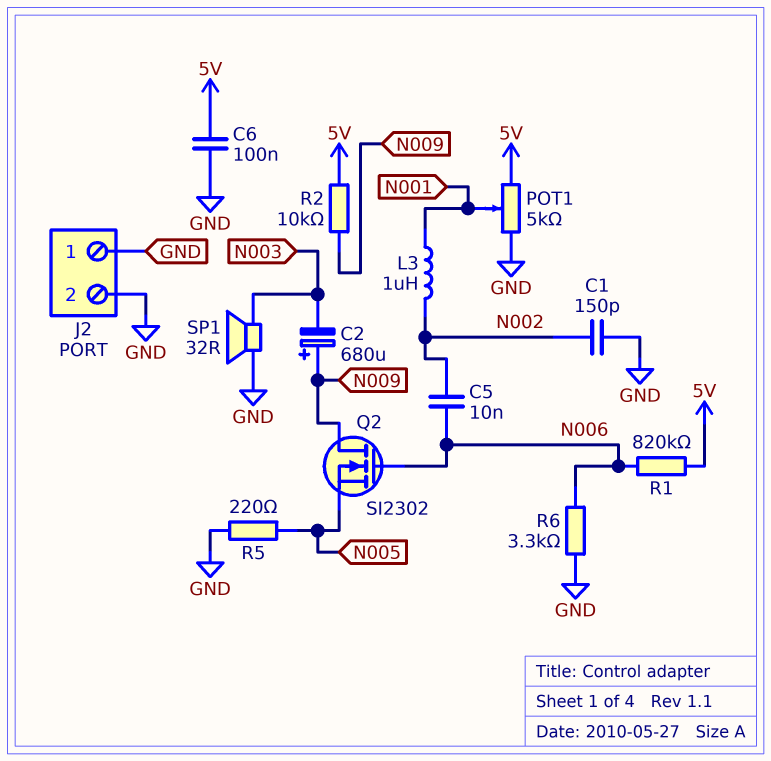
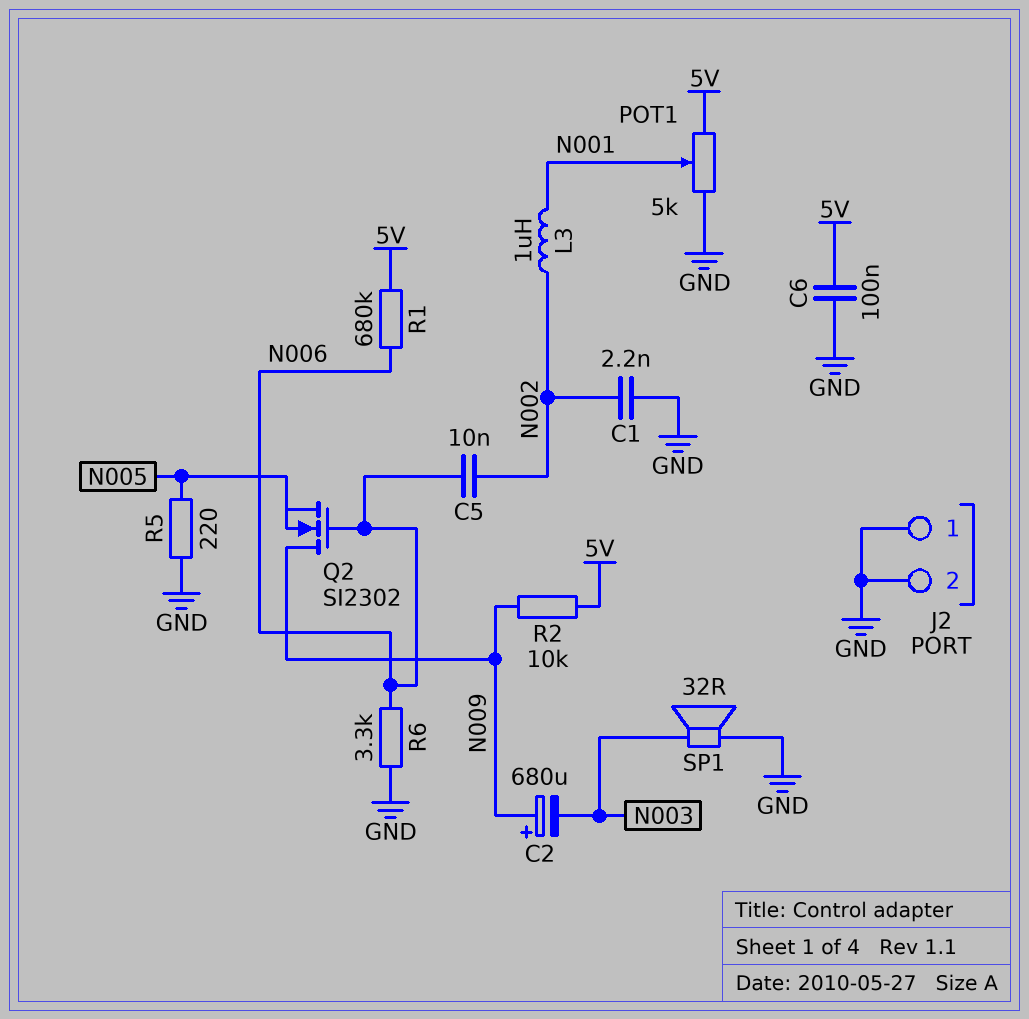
C1: 150pF (GND, N002) -> 2.2nF (GND, N002)
R1: 820k (5V, N006) -> 680k (5V, N006)

